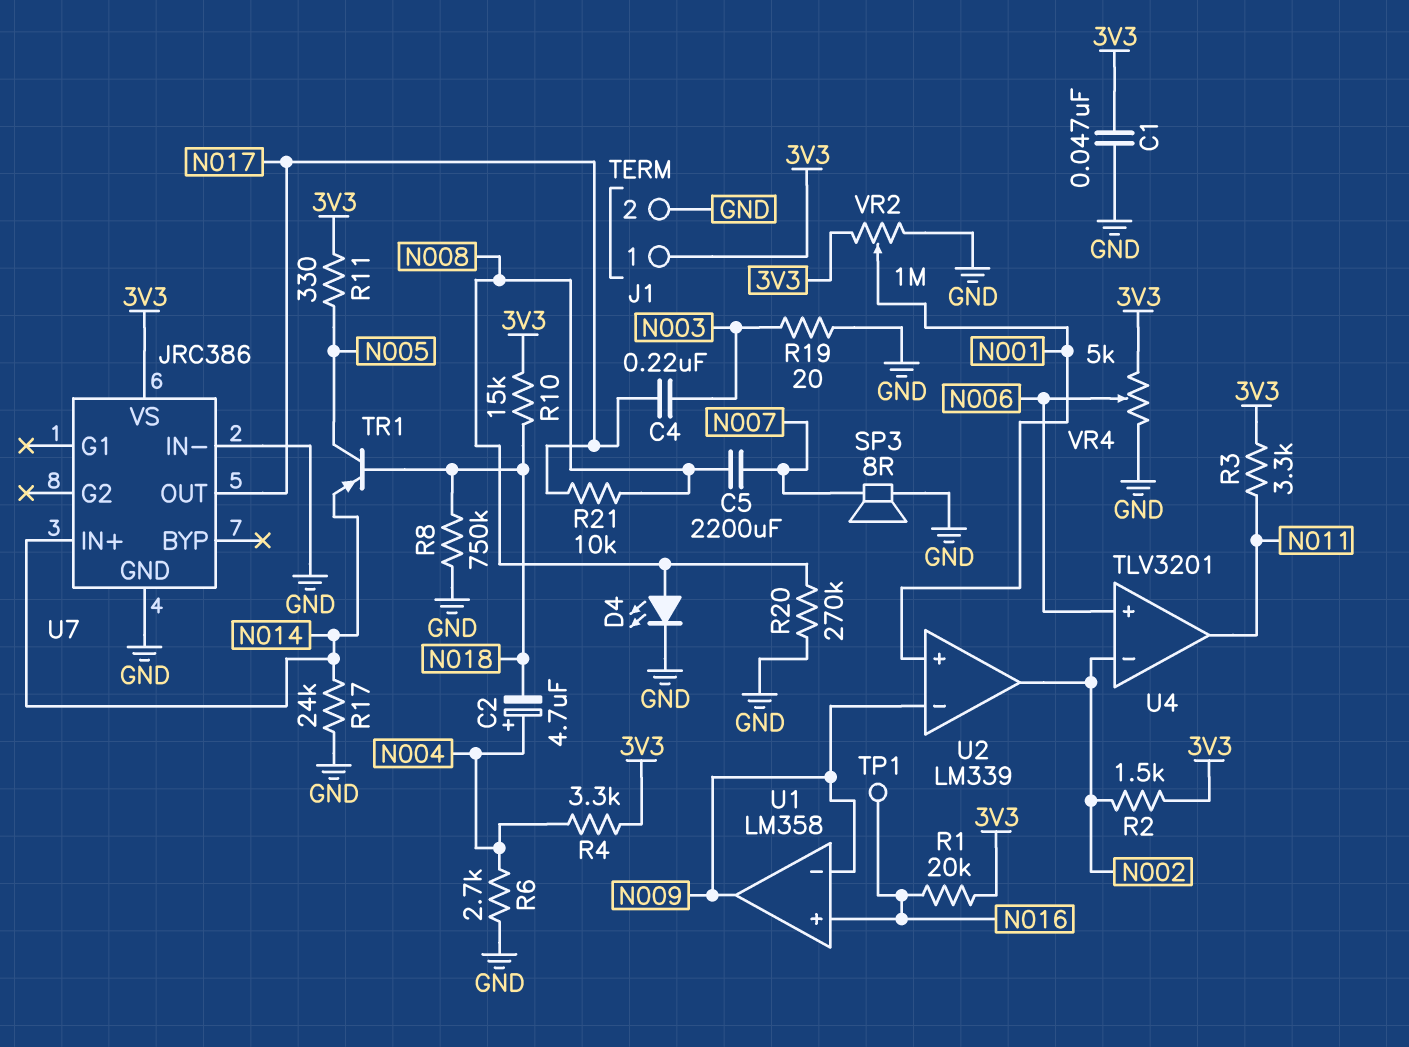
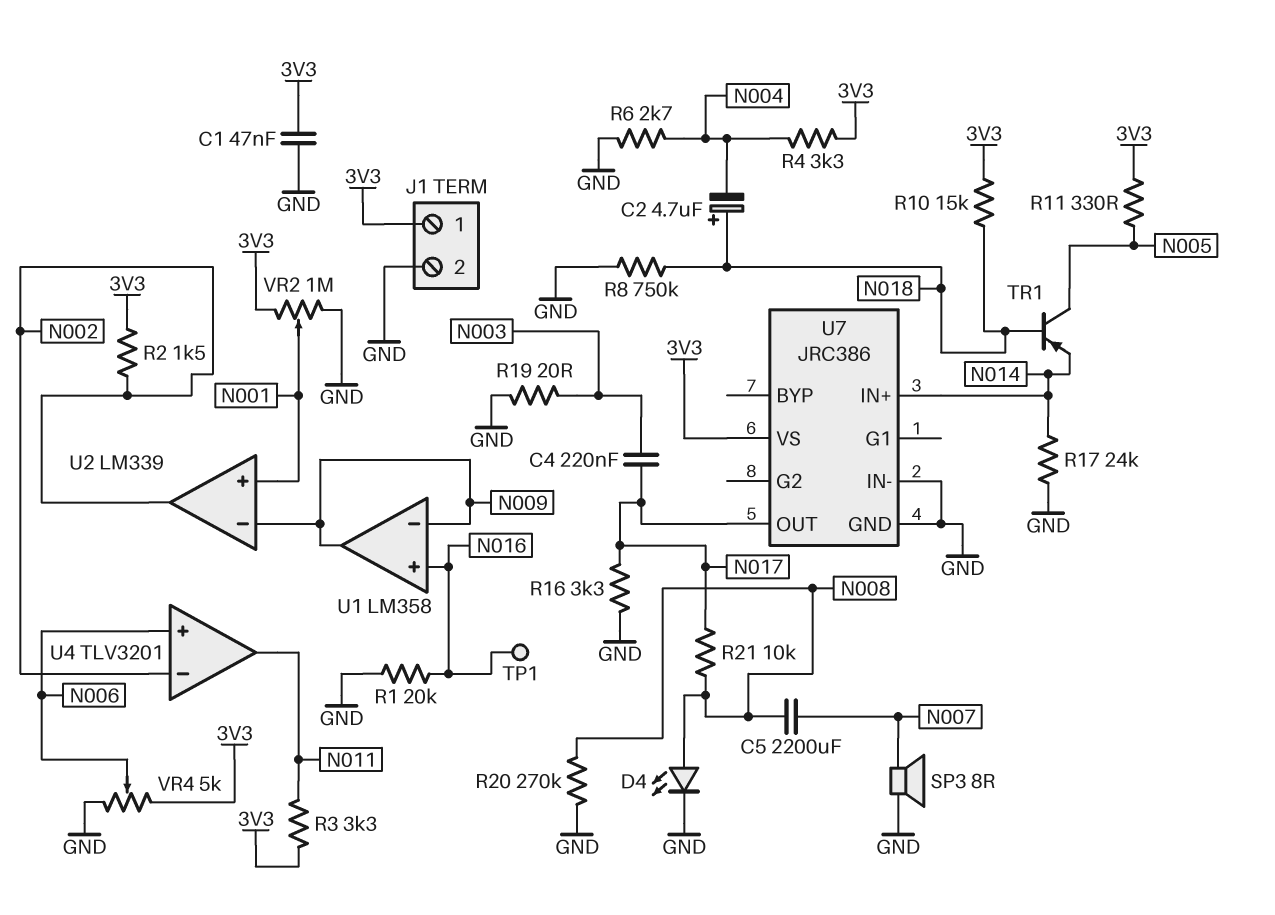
C2: 4.7uF (plus N004, minus N018) -> 4.7uF (plus N018, minus N004)
R1: 20k (3V3, N016) -> 20k (GND, N016)
R16: none -> 3.3k (GND, N017)

